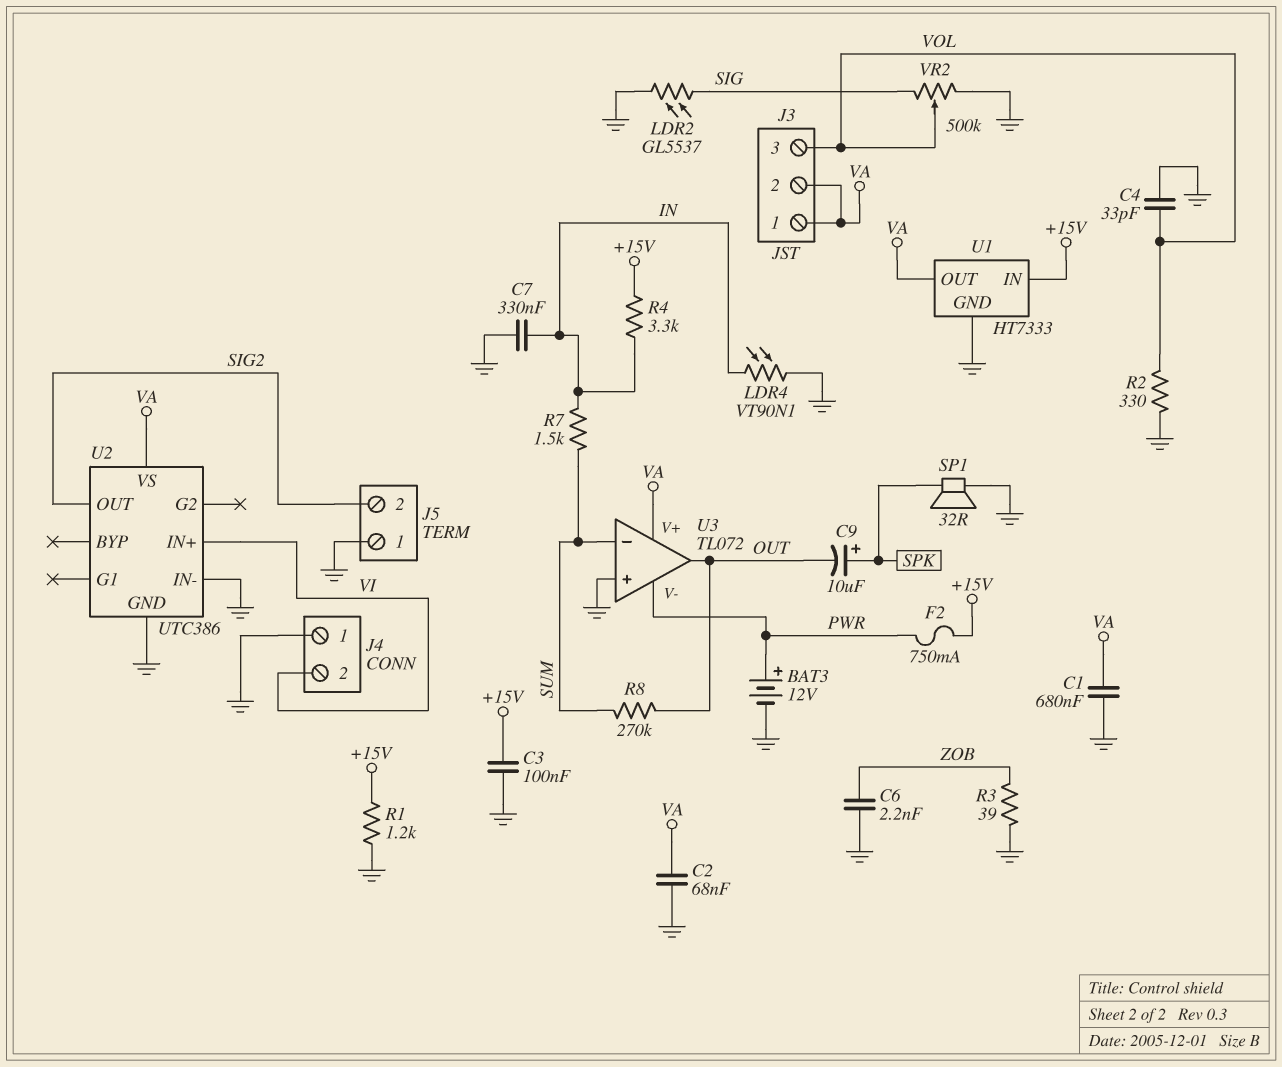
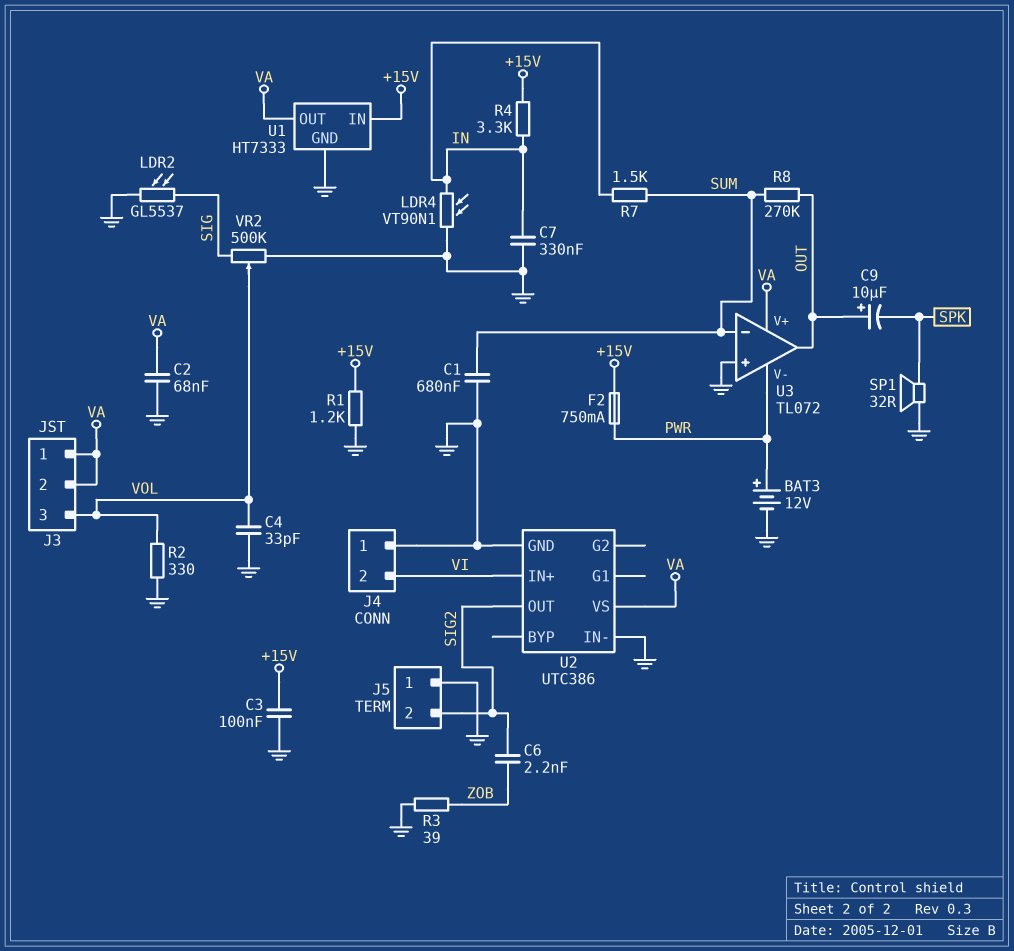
C1: 680nF (GND, VA) -> 680nF (GND, SUM)
C6: 2.2nF (GND, ZOB) -> 2.2nF (SIG2, ZOB)
C9: 10uF (plus SPK, minus OUT) -> 10uF (plus OUT, minus SPK)

